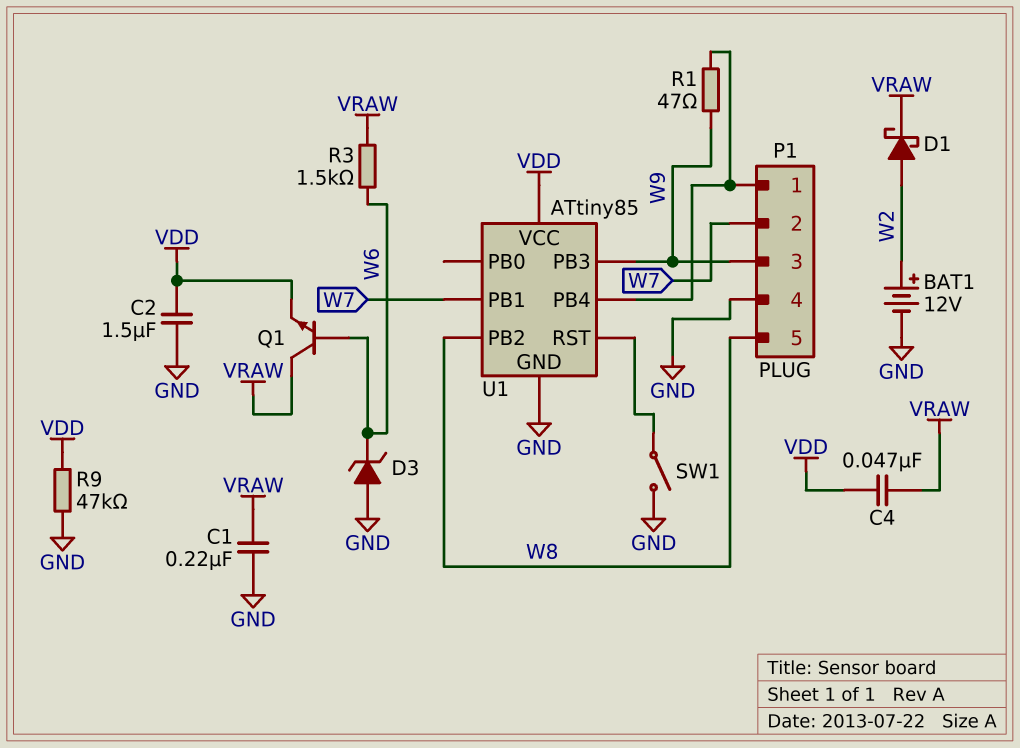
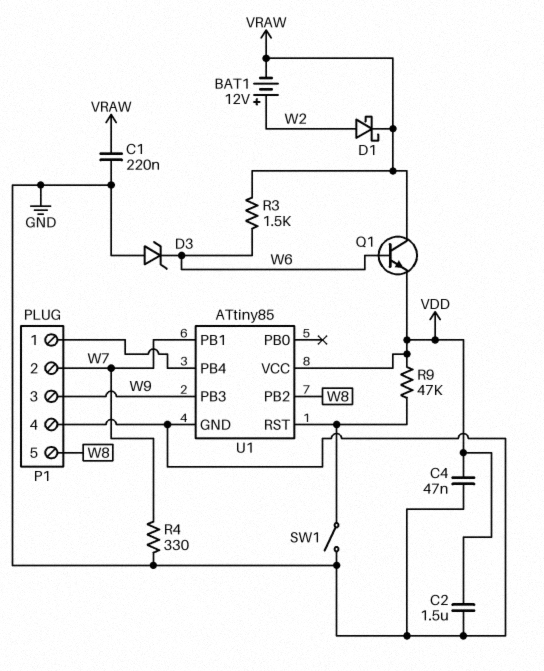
BAT1: 12V (plus W2, minus GND) -> 12V (plus W2, minus VRAW)
C4: 47nF (VDD, VRAW) -> 47nF (GND, VDD)
R1: 47 (P1/1, W9) -> none
R4: none -> 330 (GND, W7)
R9: 47k (GND, VDD) -> 47k (U1/RST, VDD)

